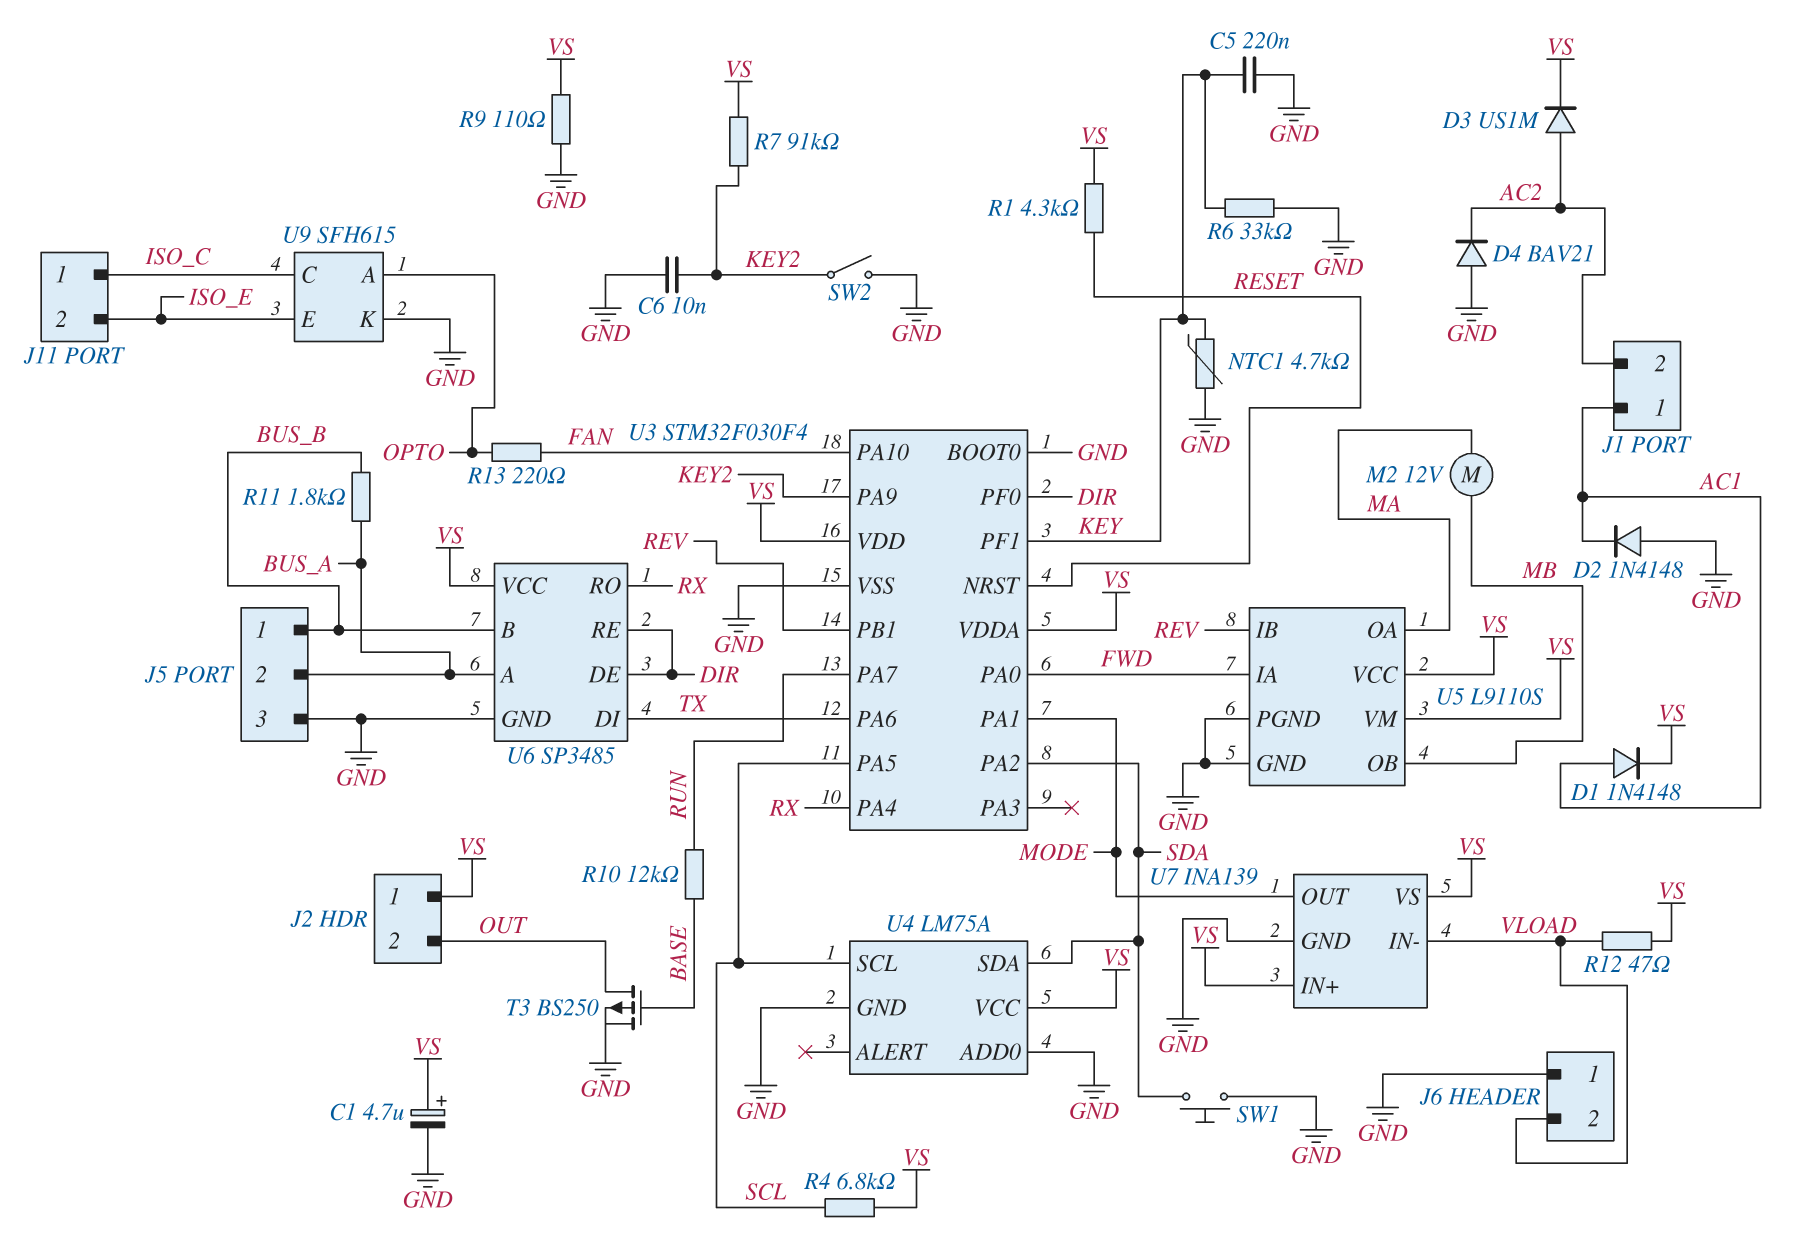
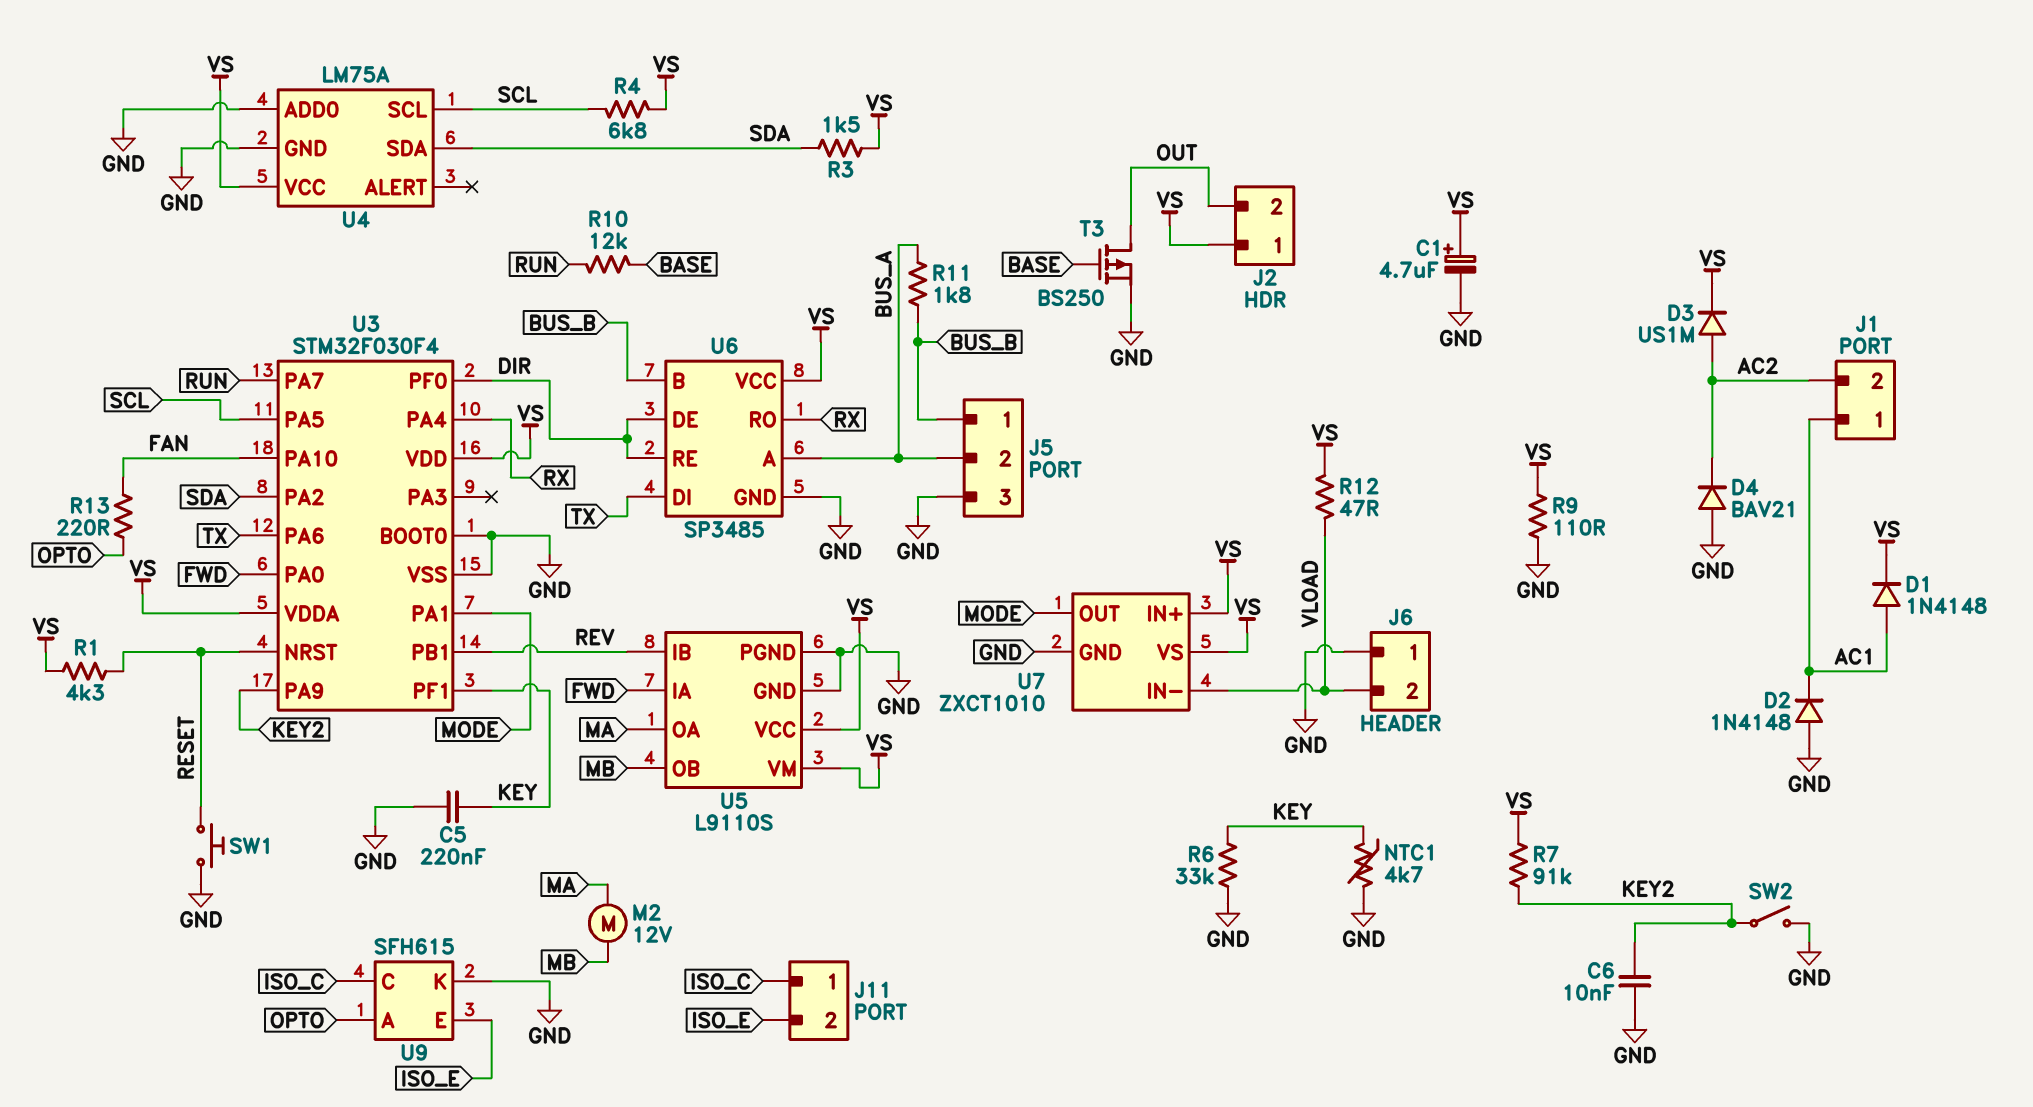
R3: none -> 1.5k (SDA, VS)
SW1: button (GND, SDA) -> button (GND, RESET)
U7: INA139 -> ZXCT1010

